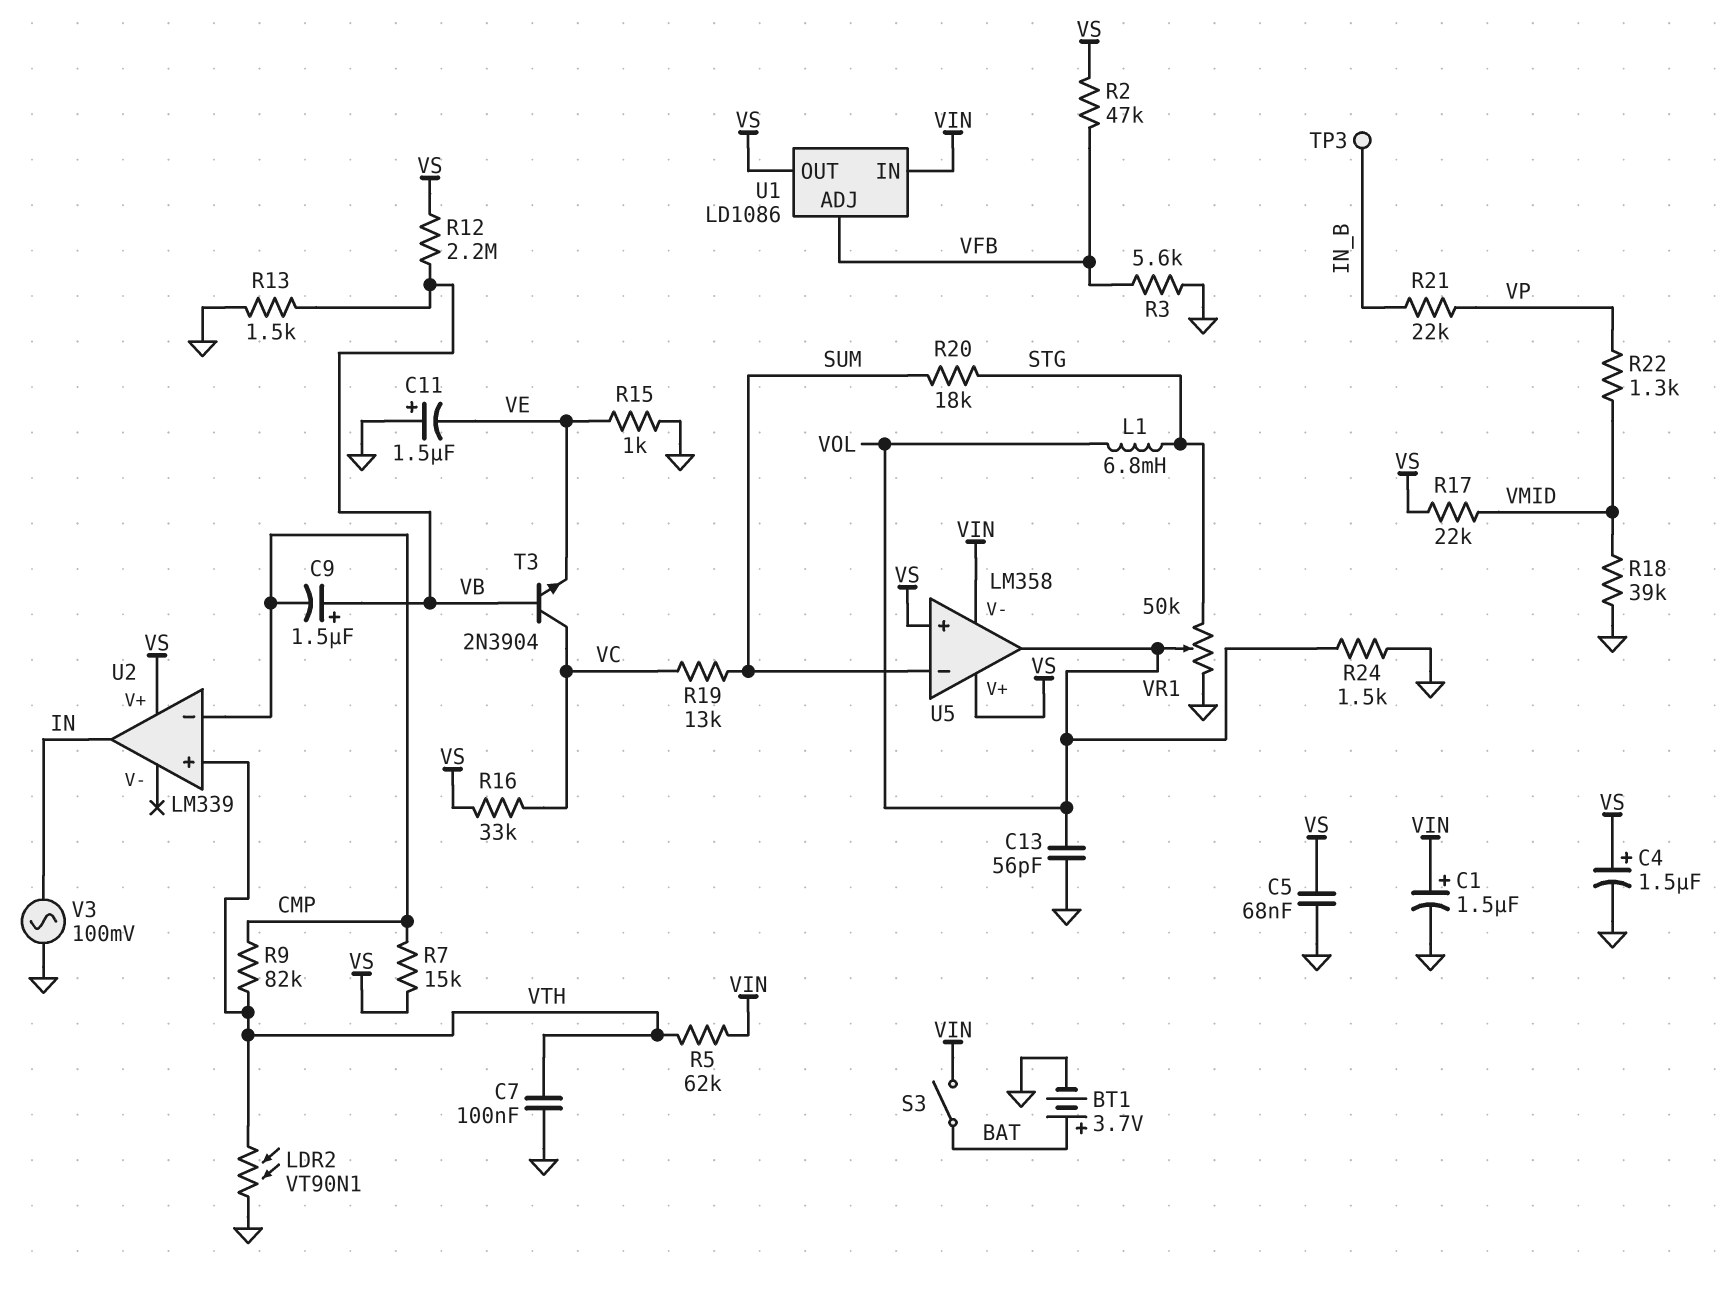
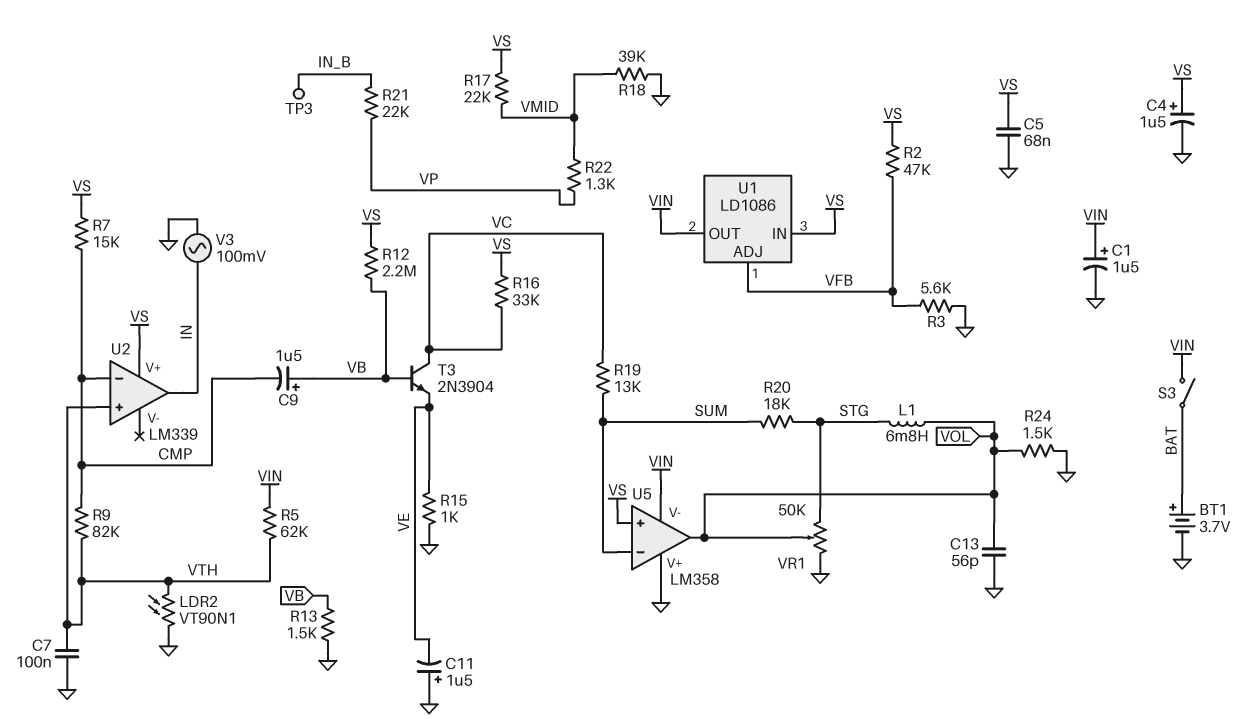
U1 pin IN: VIN -> VS
U1 pin OUT: VS -> VIN
U5 pin V+: VS -> GND

